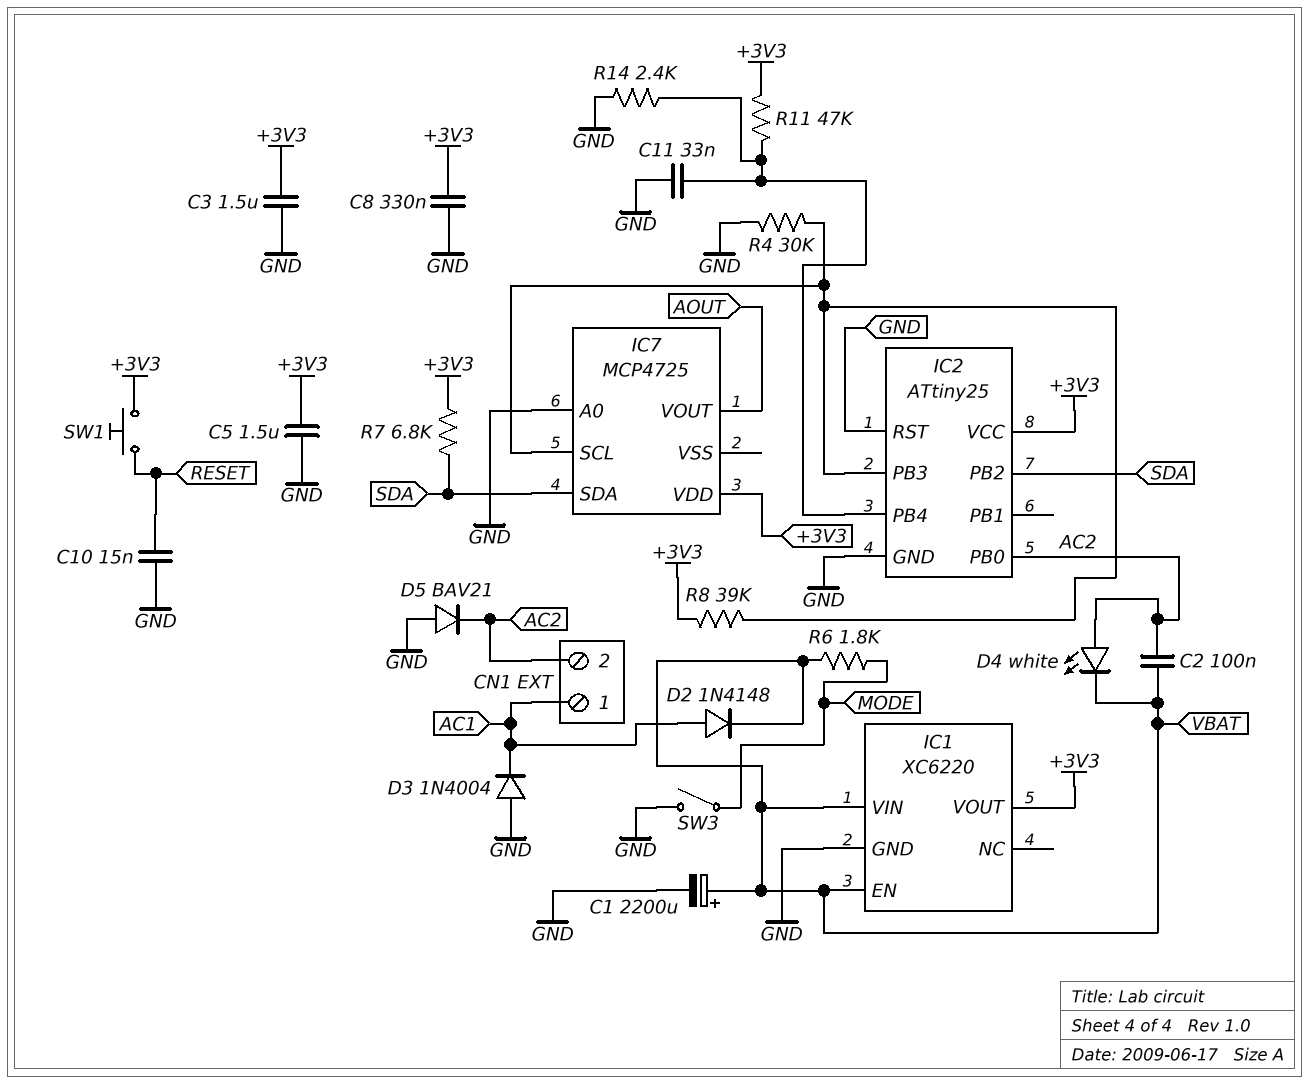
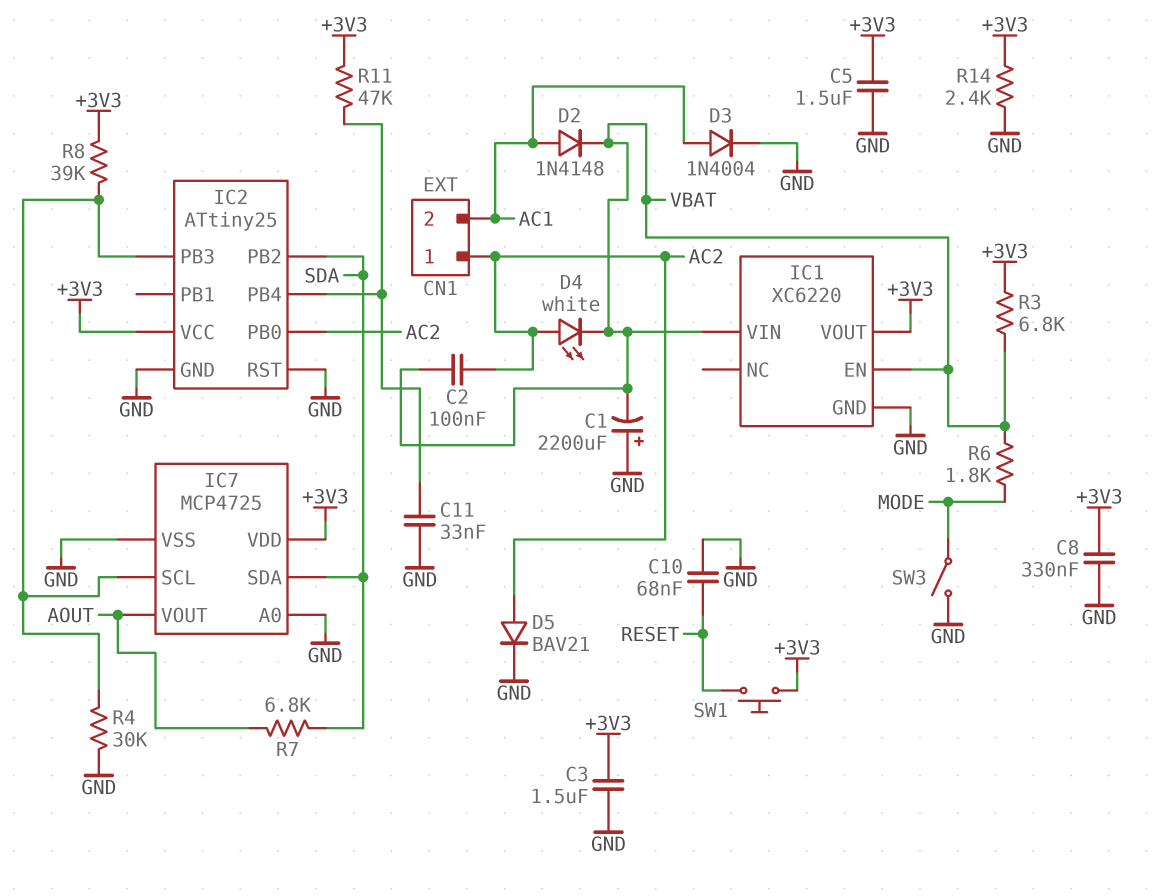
C1: 2200uF (plus VBAT, minus GND) -> 2200uF (plus GND, minus VBAT)
C10: 15nF (GND, RESET) -> 68nF (GND, RESET)
CN1 pin 1: AC1 -> AC2
CN1 pin 2: AC2 -> AC1
D3: diode 1N4004 (A GND, K AC1) -> diode 1N4004 (A AC1, K GND)
D5: diode BAV21 (A GND, K AC2) -> diode BAV21 (A AC2, K GND)
IC7 pin VSS: none -> GND
R3: none -> 6.8k (+3V3, VBAT)
R7: 6.8k (+3V3, SDA) -> 6.8k (AOUT, SDA)
R14: 2.4k (GND, IC2/PB4) -> 2.4k (+3V3, GND)

